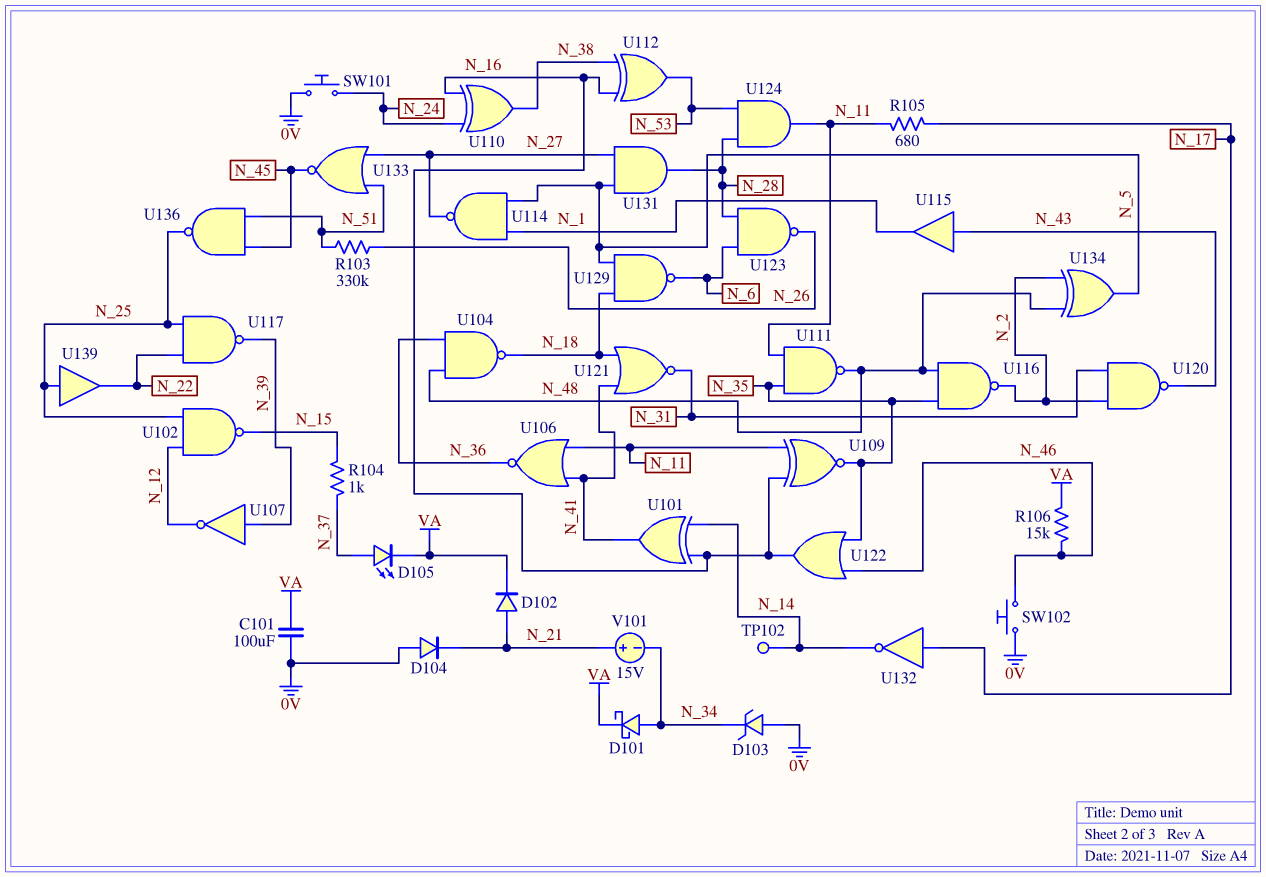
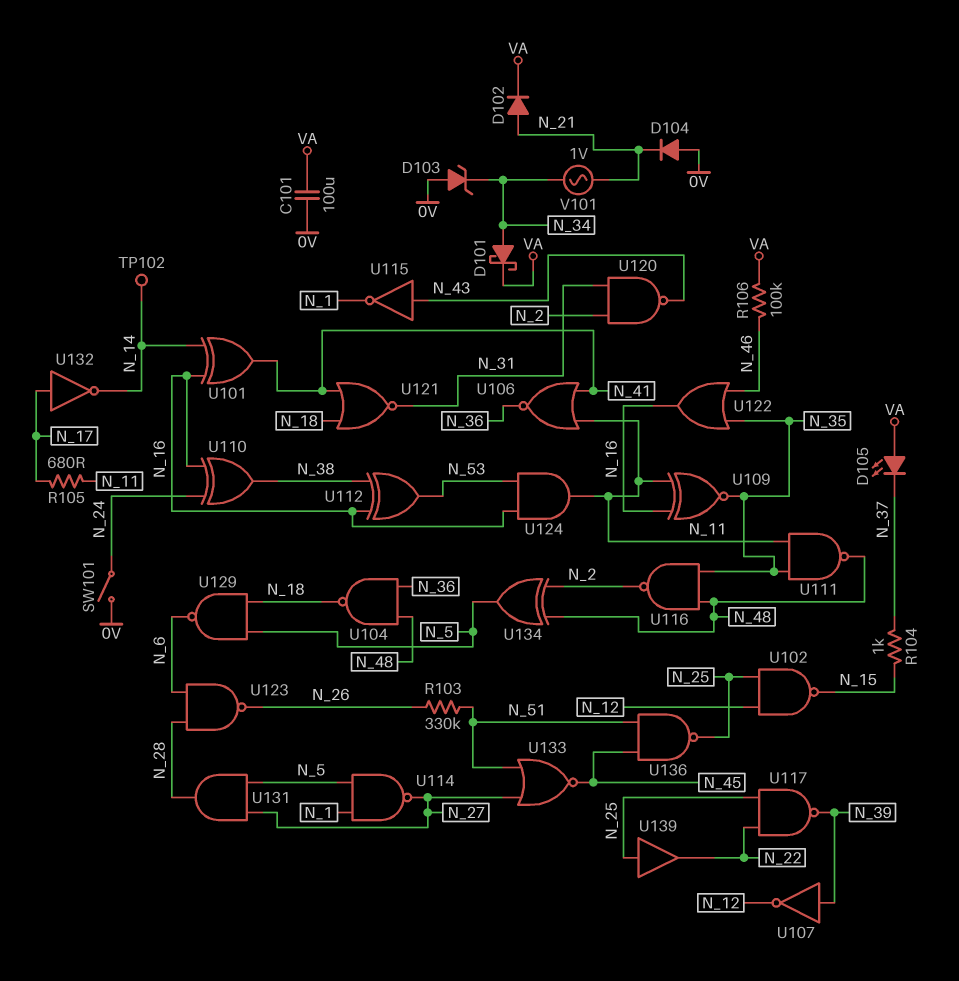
D105: LED (A N_37, K VA) -> LED (A VA, K N_37)
R106: 15k (N_46, VA) -> 100k (N_46, VA)
SW101: button (0V, N_24) -> switch (0V, N_24)
SW102: button (0V, N_46) -> none
U115: buffer (in N_43, out N_1) -> NOT (in N_43, out N_1)
U124: AND (in N_28, in N_53, out N_11) -> AND (in N_16, in N_53, out N_11)
V101: 15V (plus N_21, minus N_34) -> AC 1V (N_21, N_34)

